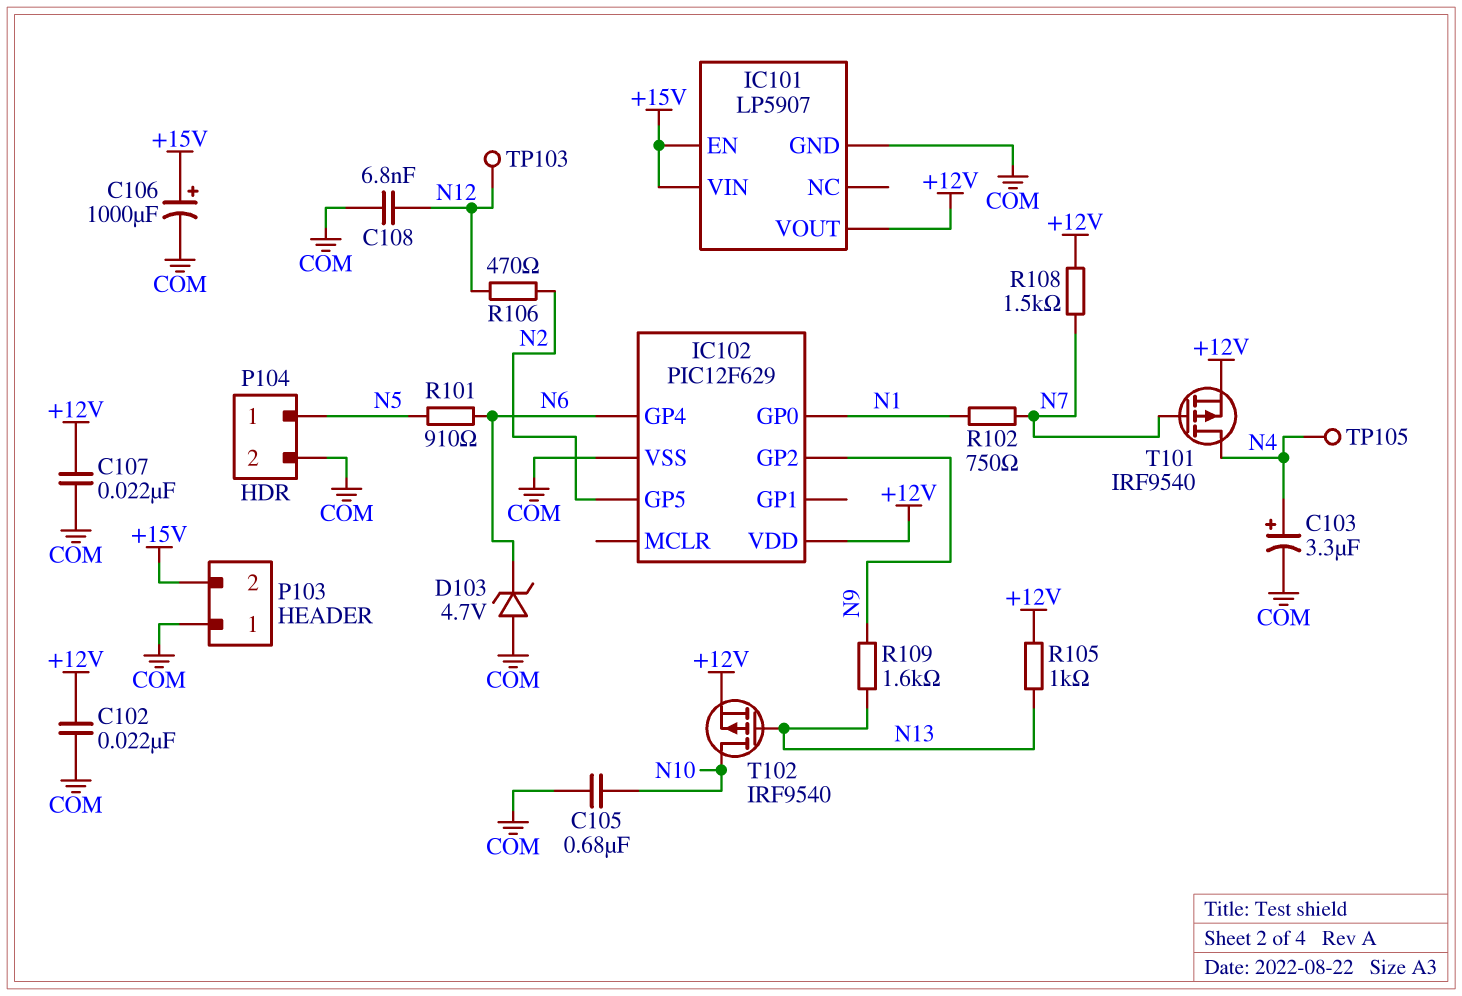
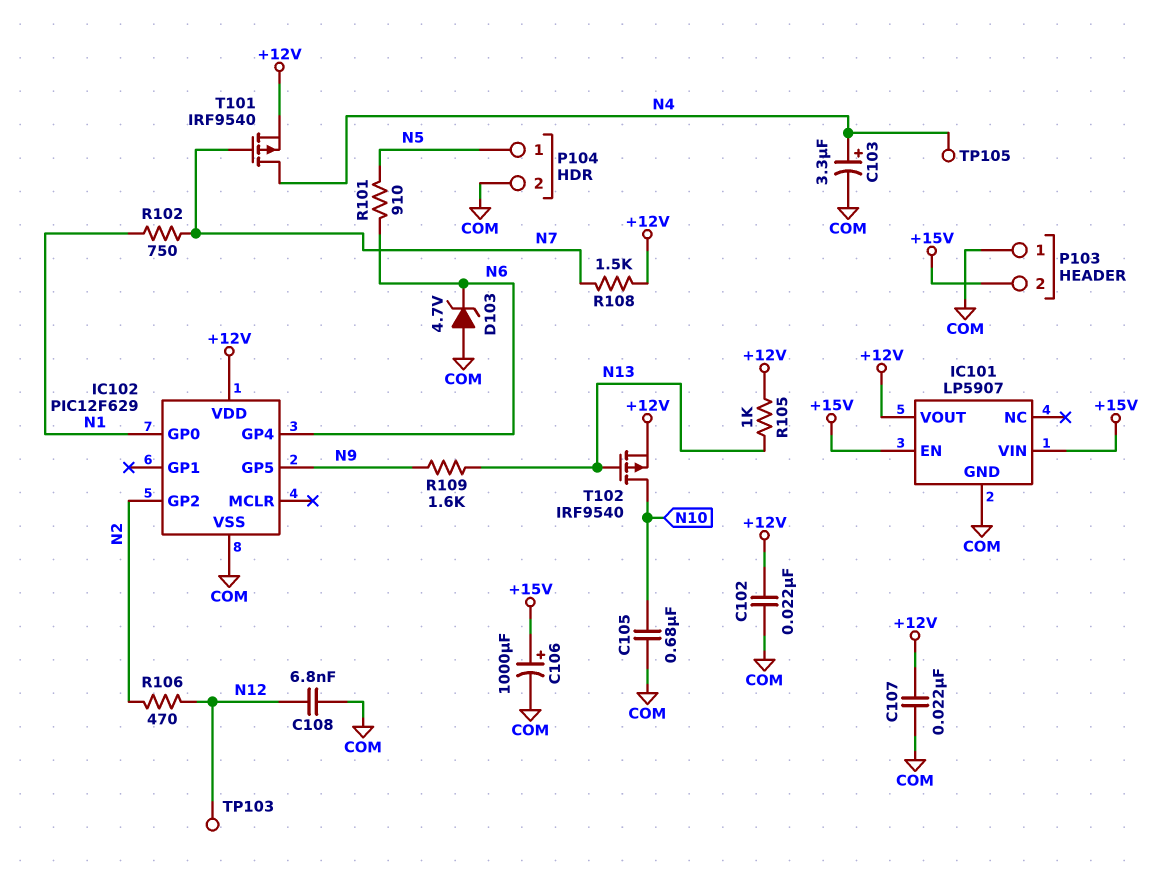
IC102 pin GP2: N9 -> N2
IC102 pin GP5: N2 -> N9

